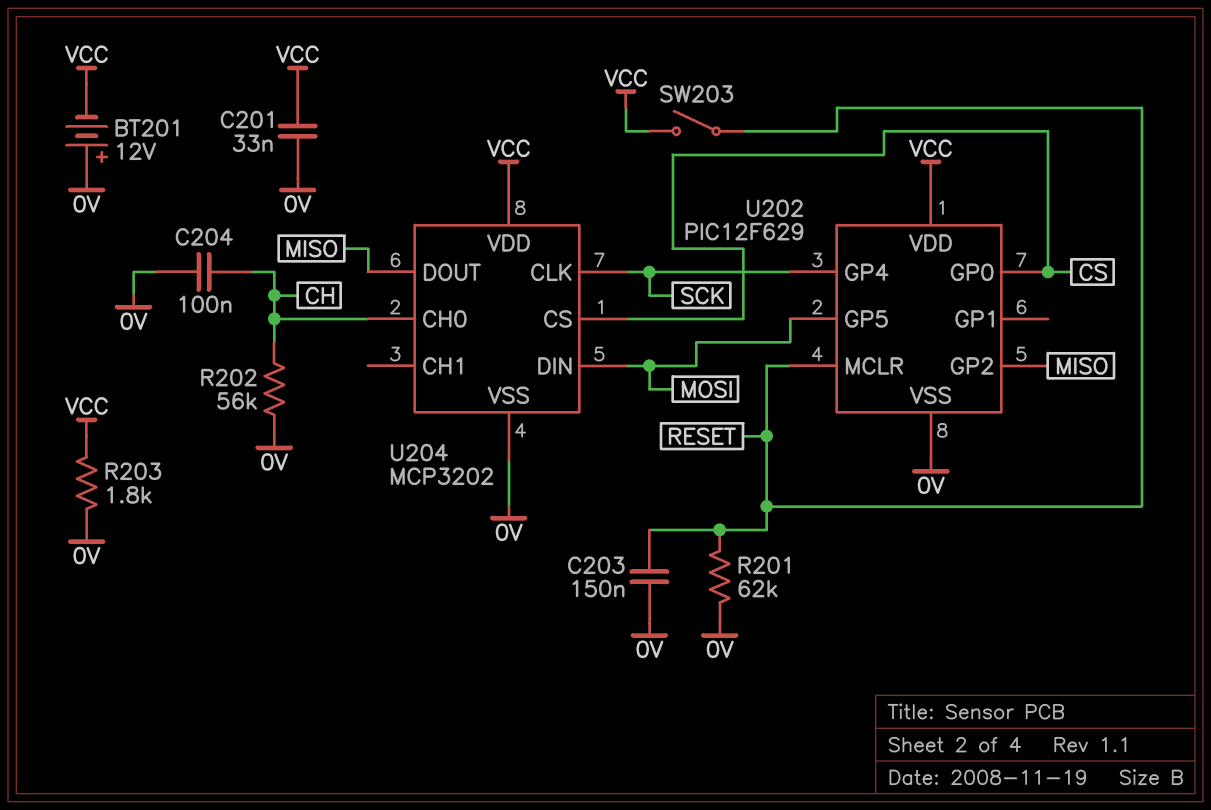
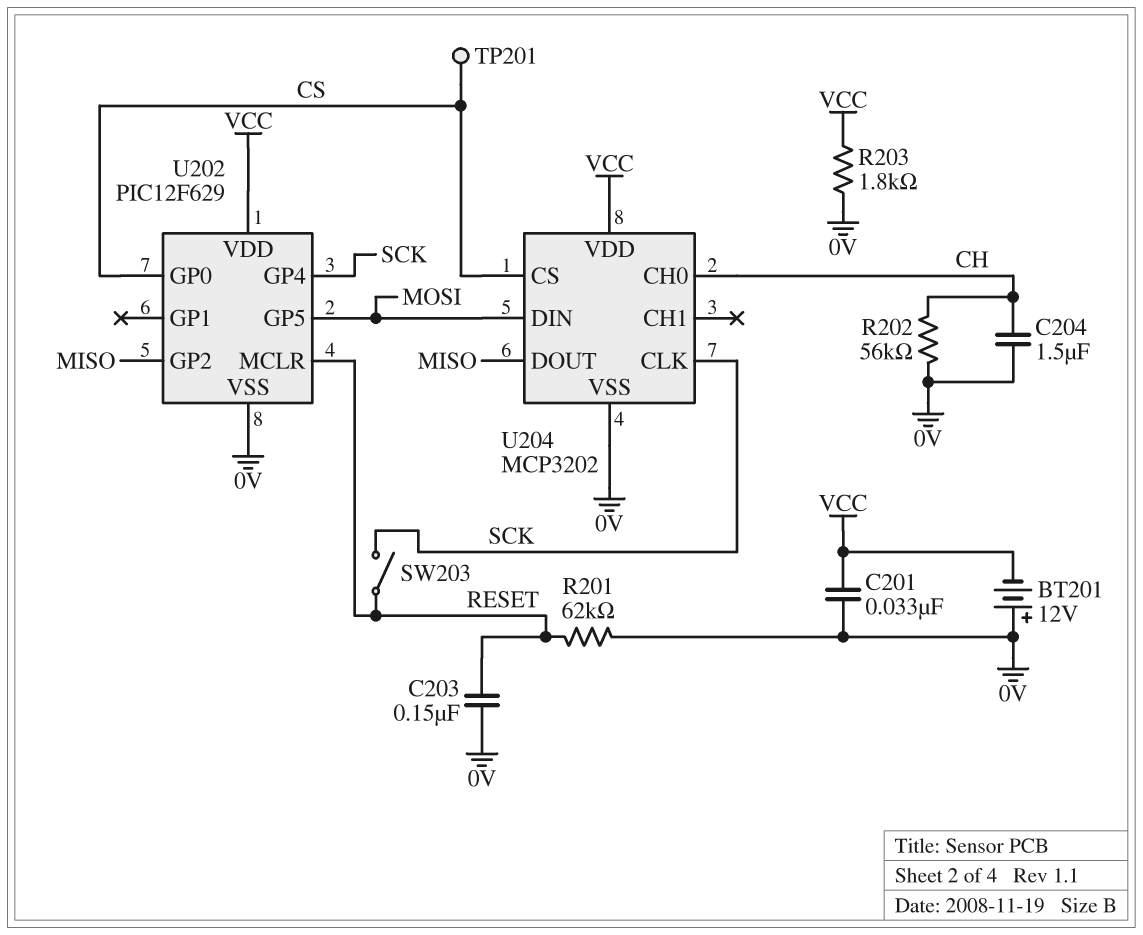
C204: 100nF (0V, CH) -> 1.5uF (0V, CH)
SW203: switch (RESET, VCC) -> switch (RESET, SCK)
TP201: none -> test point (CS)

